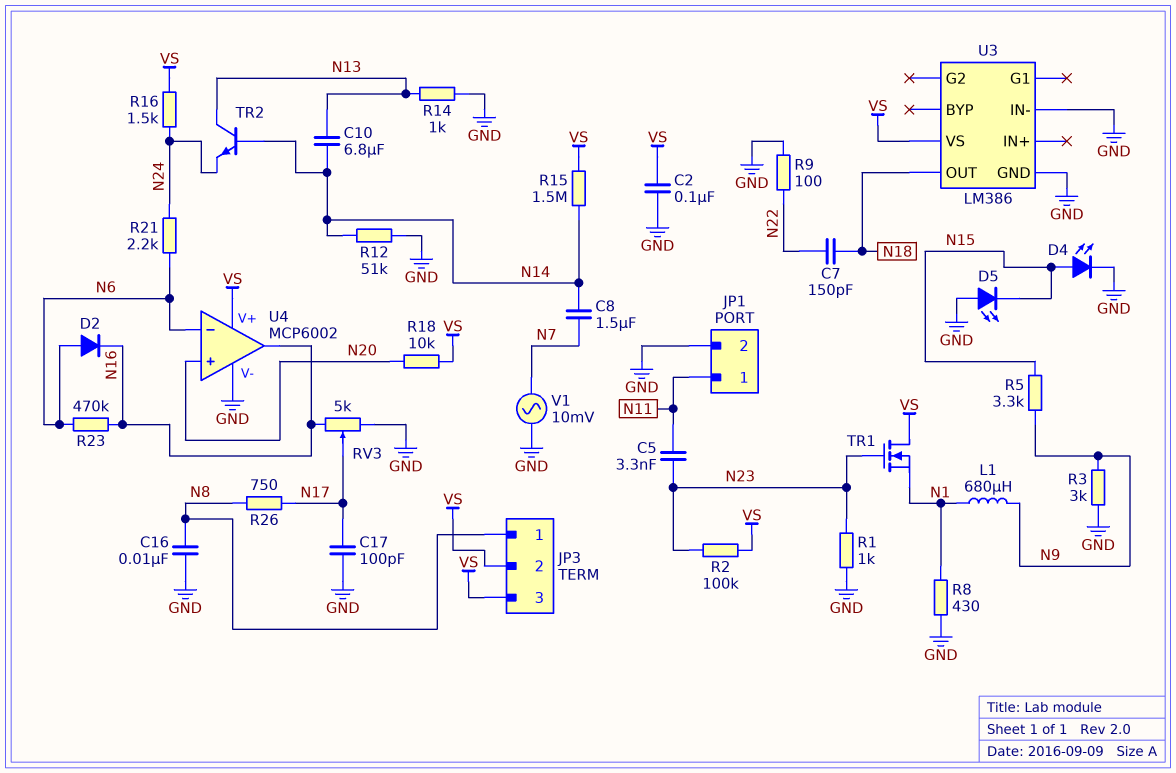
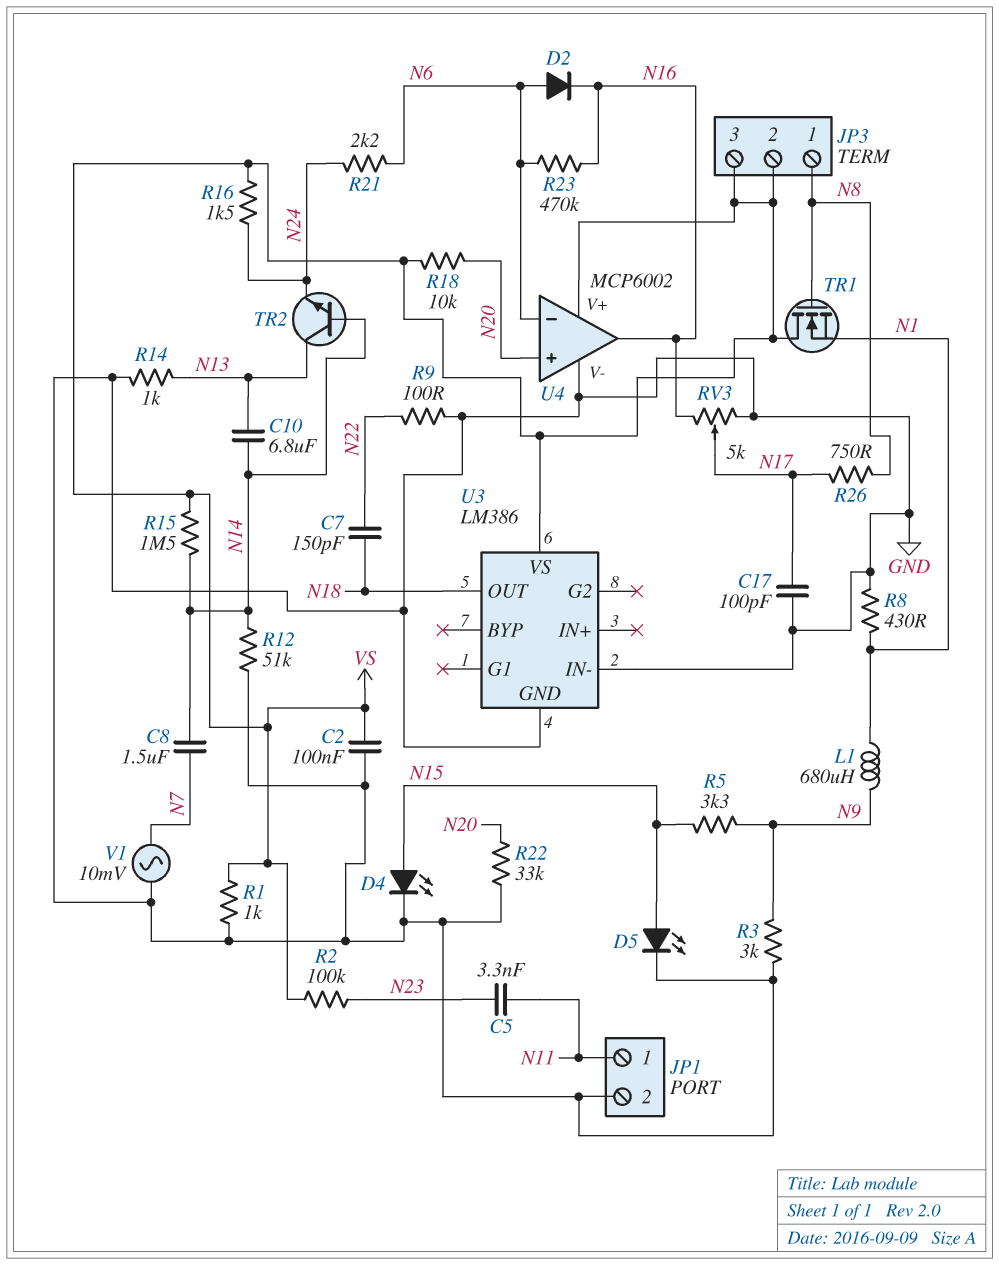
C16: 10nF (GND, N8) -> none
D5: LED (A GND, K N15) -> LED (A N15, K GND)
R1: 1k (GND, N23) -> 1k (GND, VS)
R22: none -> 33k (GND, N20)
TR1: NMOS (G N23, D VS, S N1) -> NMOS (G N8, D VS, S N1)

